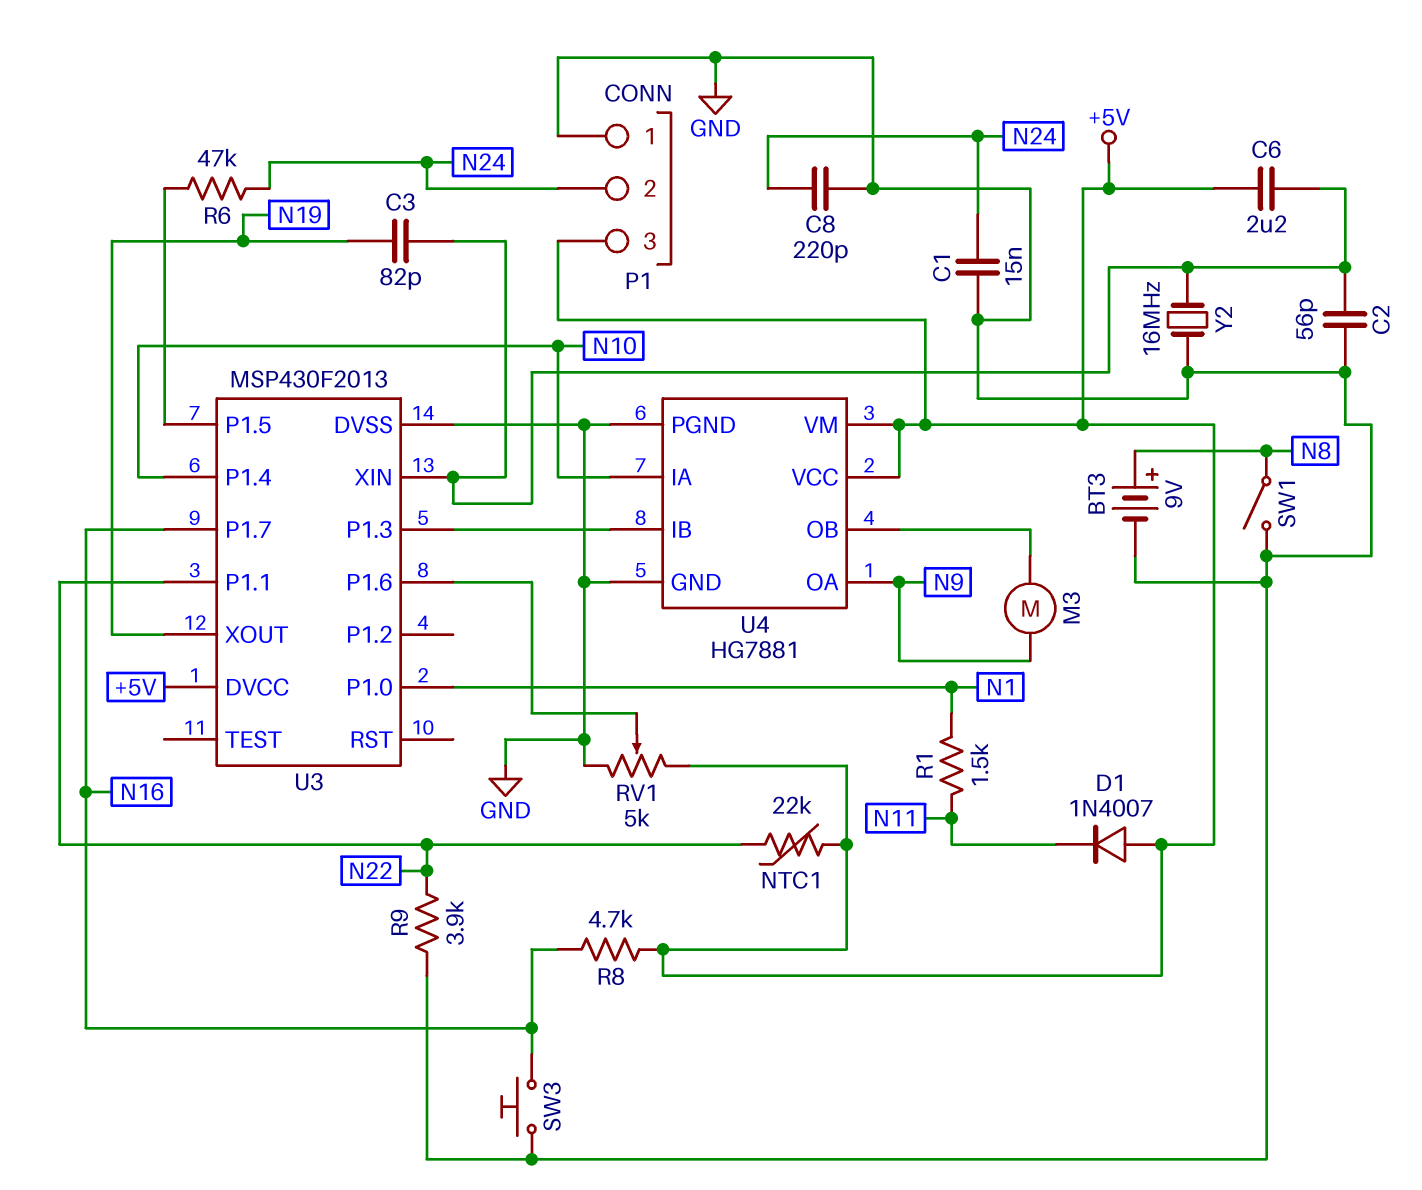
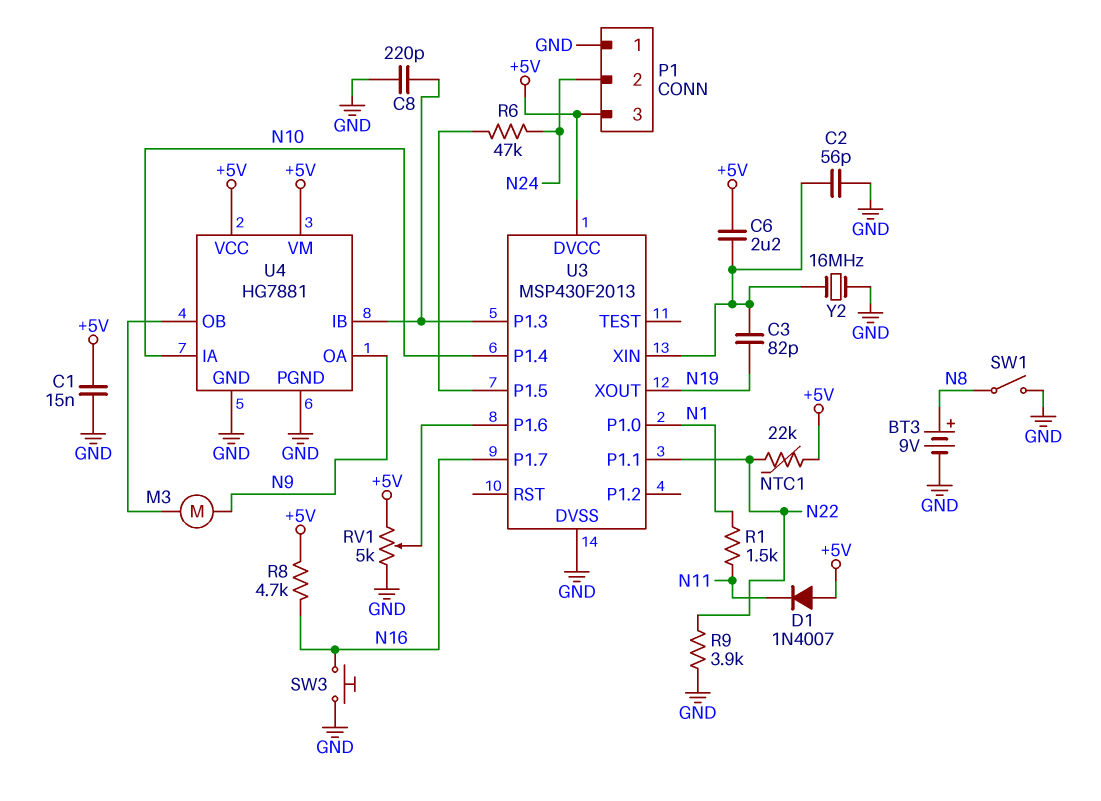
C1: 15nF (GND, N24) -> 15nF (+5V, GND)
C8: 220pF (GND, N24) -> 220pF (GND, U3/P1.3)

